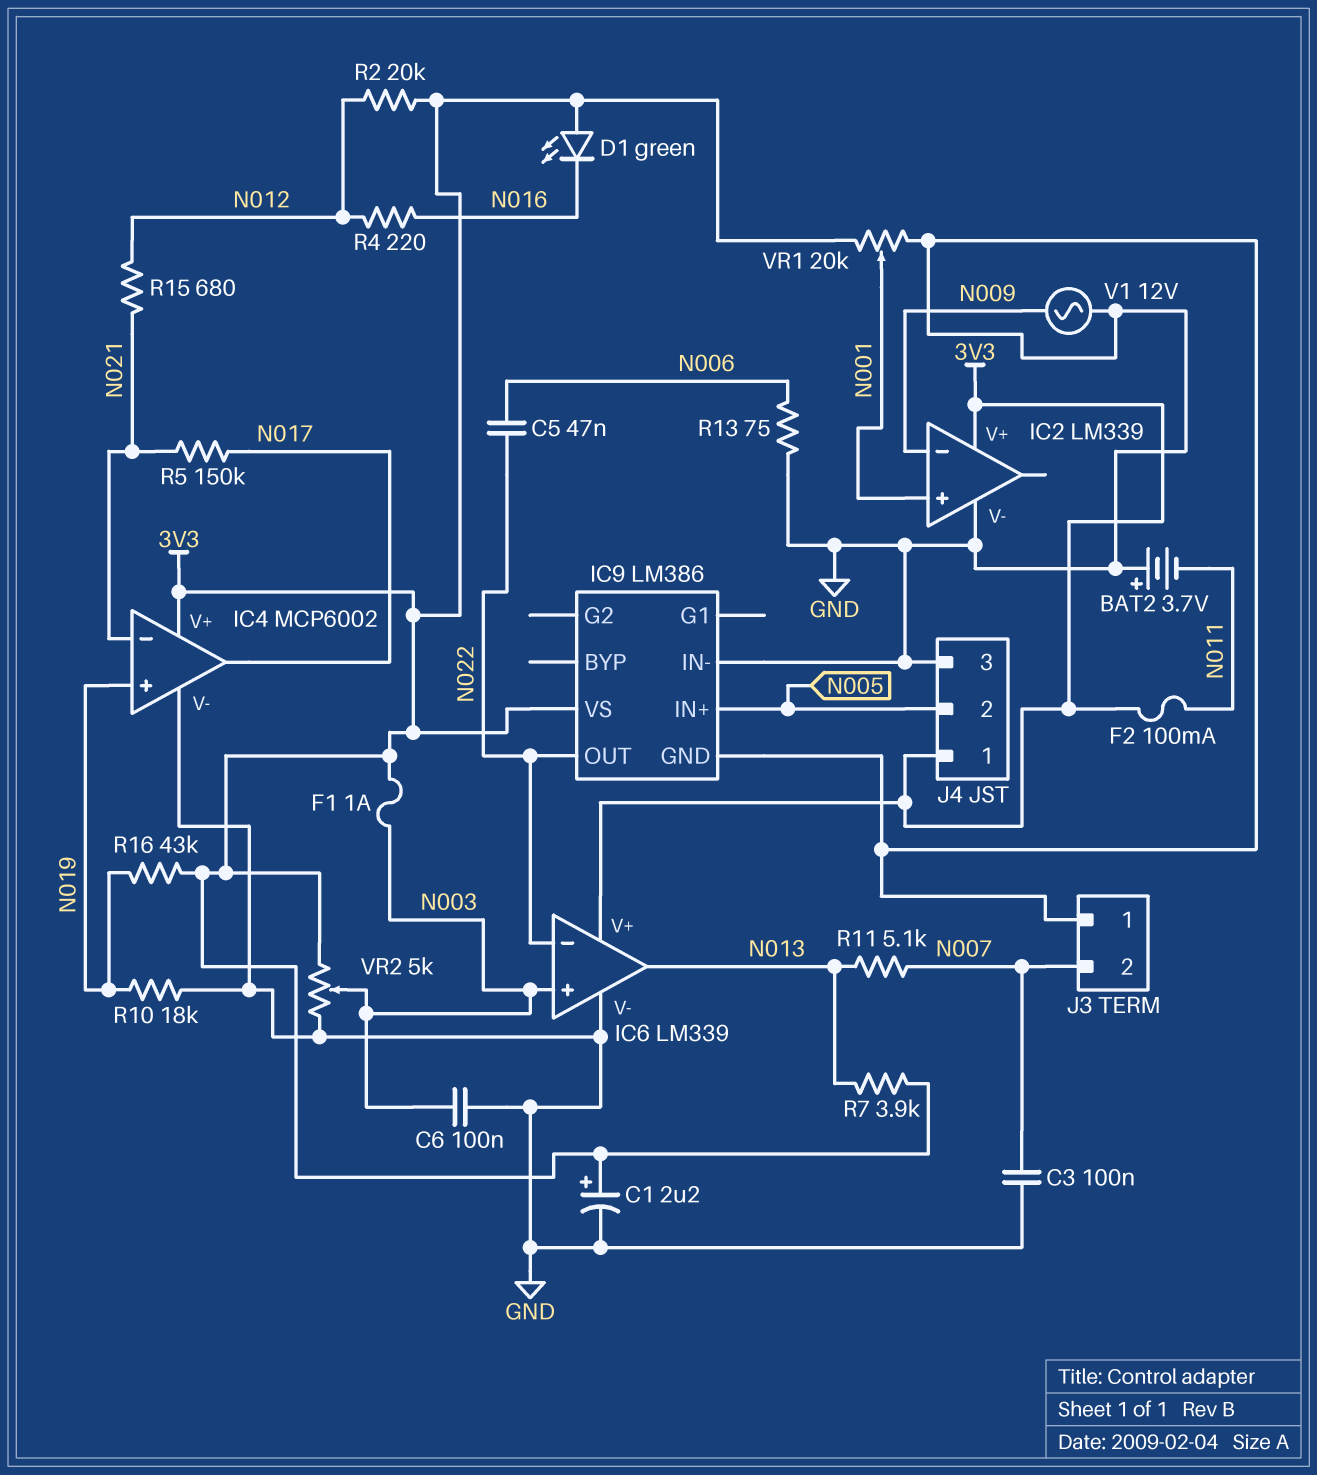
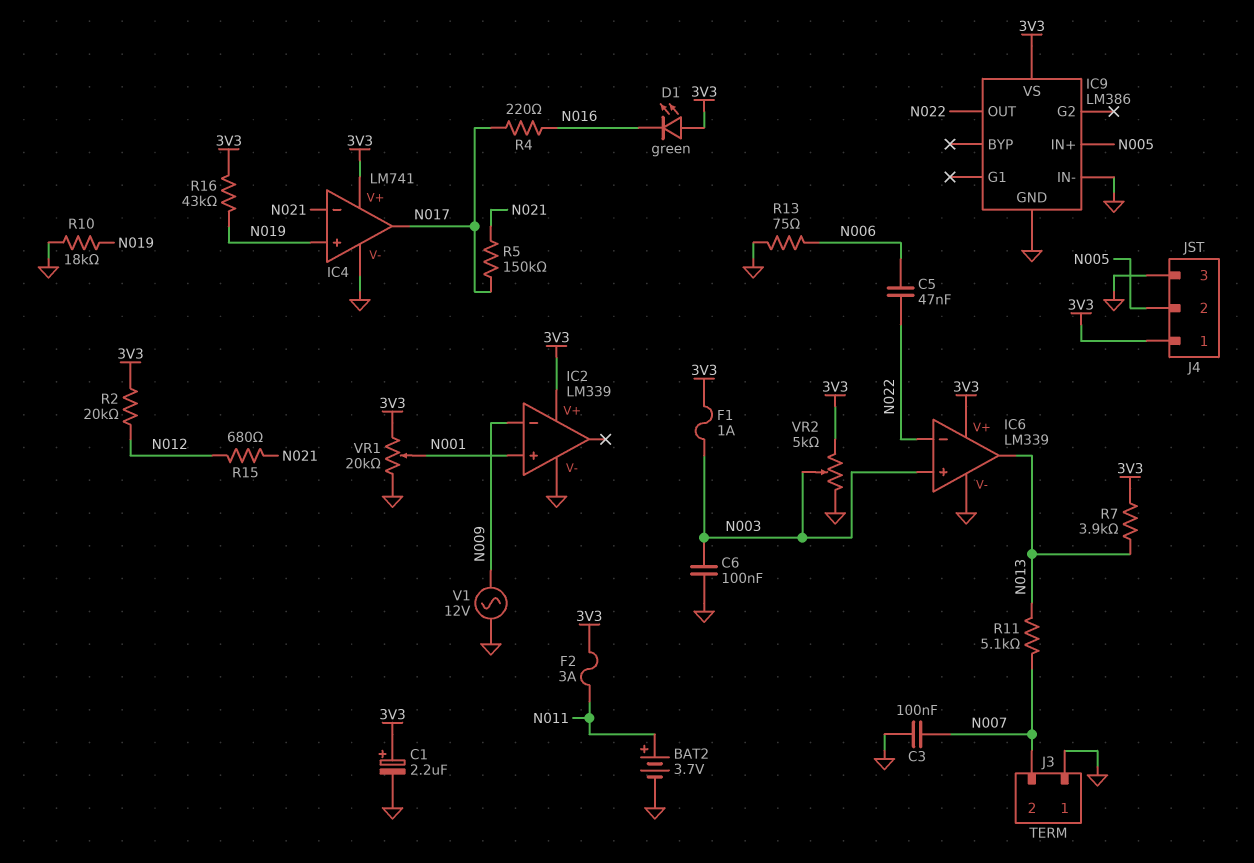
BAT2: 3.7V (plus GND, minus N011) -> 3.7V (plus N011, minus GND)
F2: 100mA (3V3, N011) -> 3A (3V3, N011)
IC4: MCP6002 -> LM741
R4: 220 (N012, N016) -> 220 (N016, N017)

